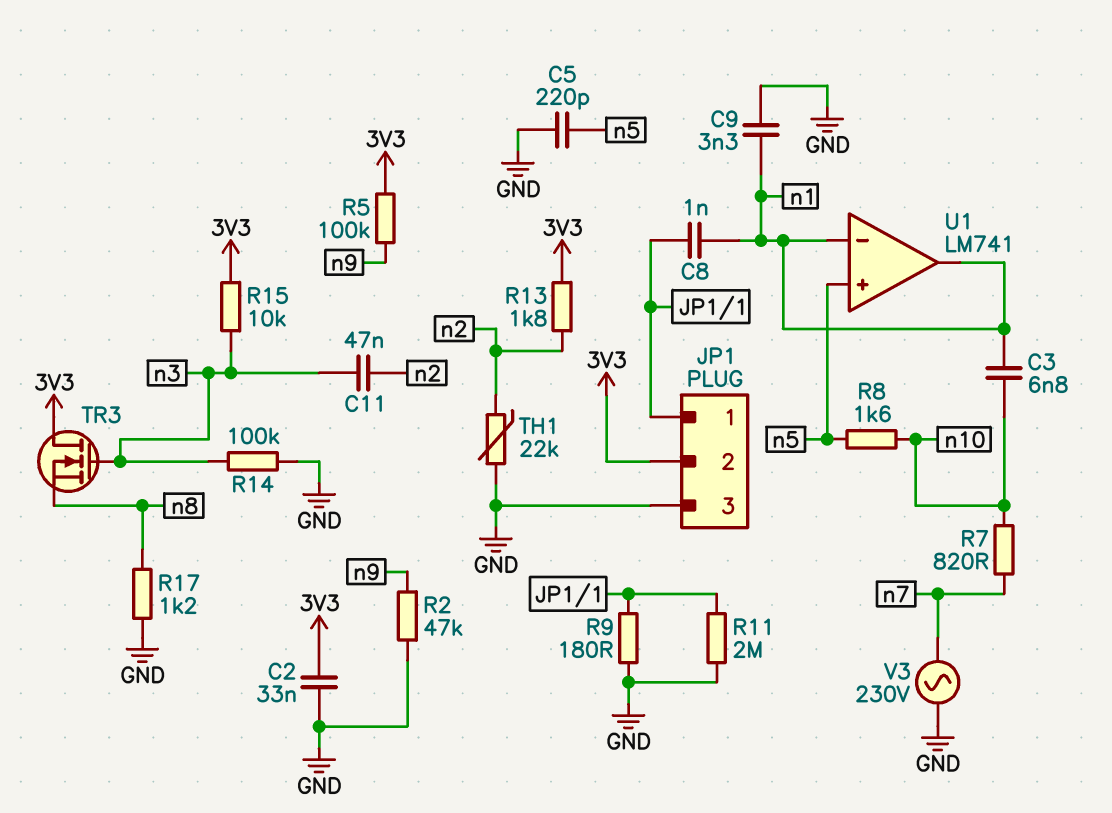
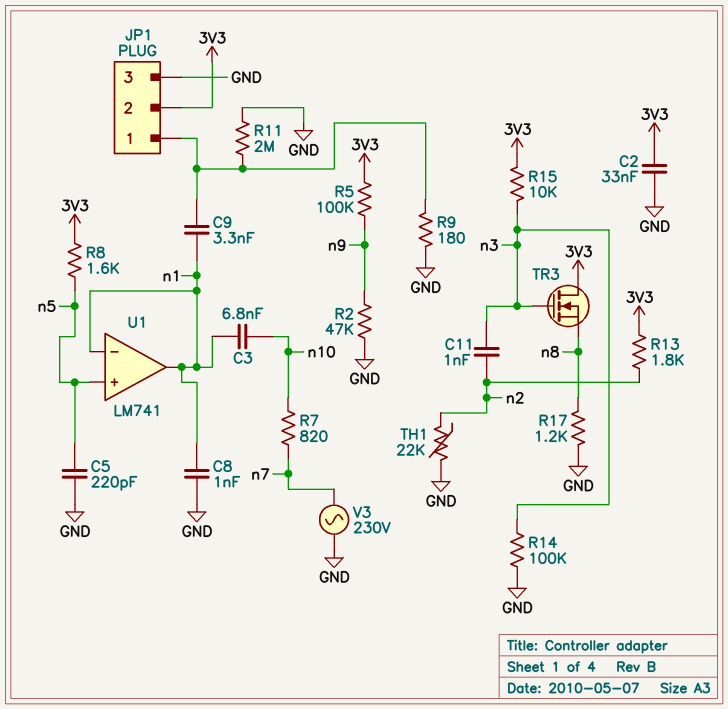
C8: 1nF (JP1/1, n1) -> 1nF (GND, n1)
C9: 3.3nF (GND, n1) -> 3.3nF (JP1/1, n1)
C11: 47nF (n2, n3) -> 1nF (n2, n3)
R8: 1.6k (n5, n10) -> 1.6k (3V3, n5)

